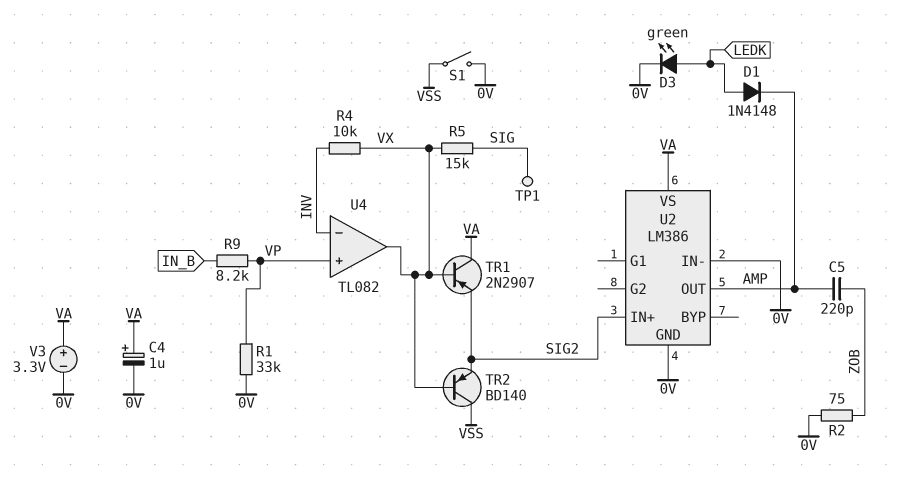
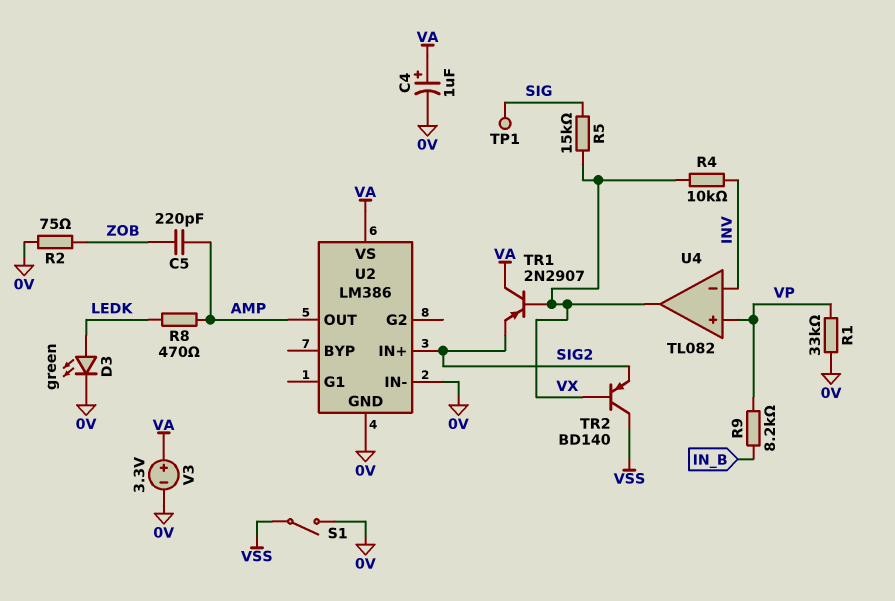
D1: diode 1N4148 (A LEDK, K AMP) -> none
R8: none -> 470 (AMP, LEDK)

